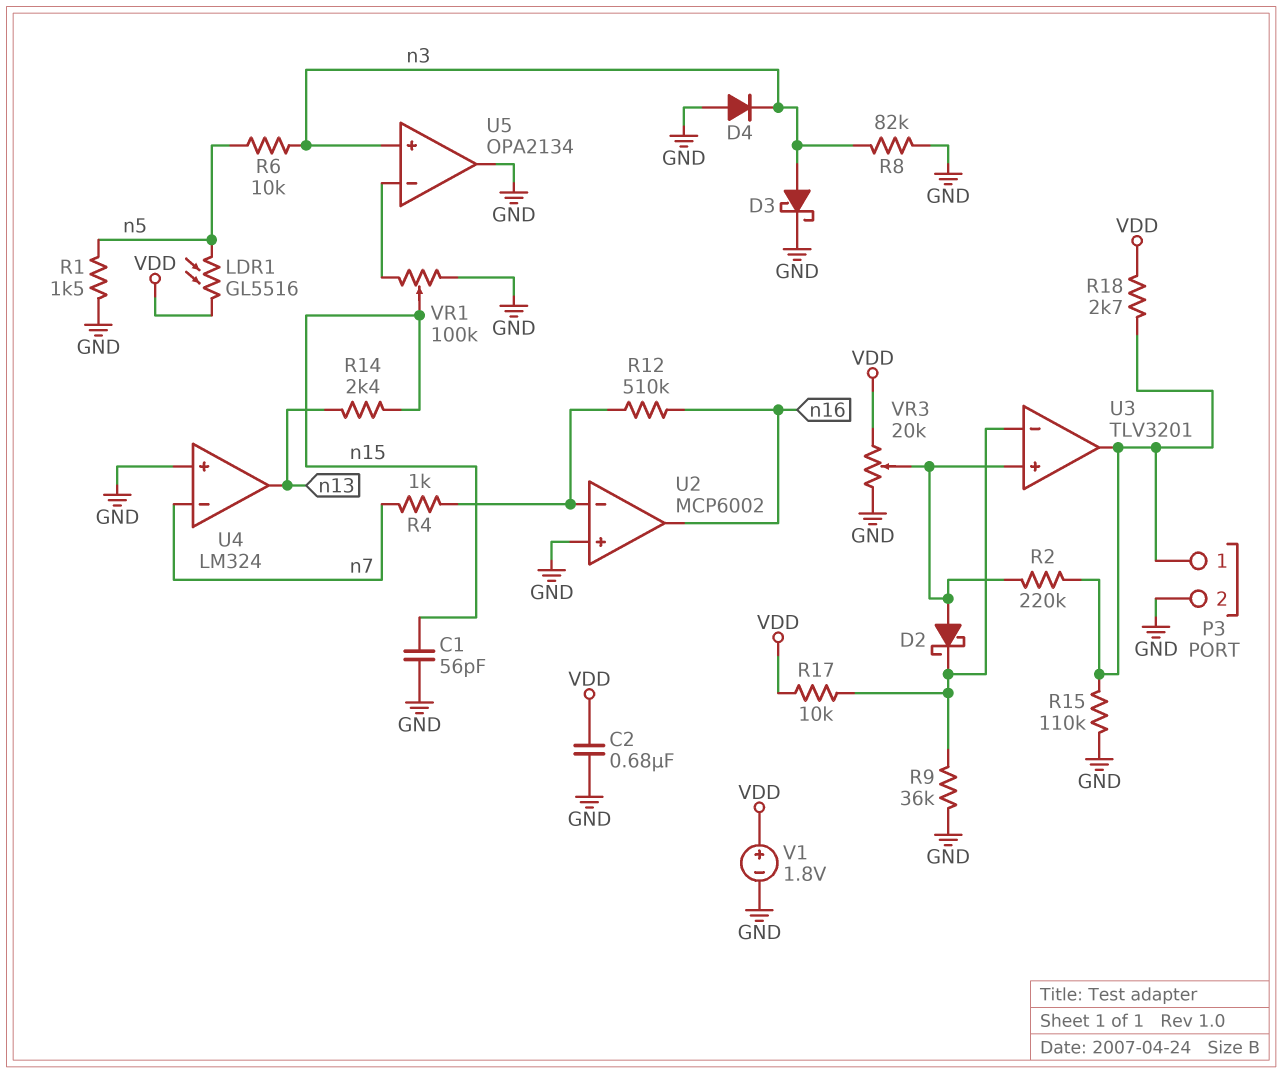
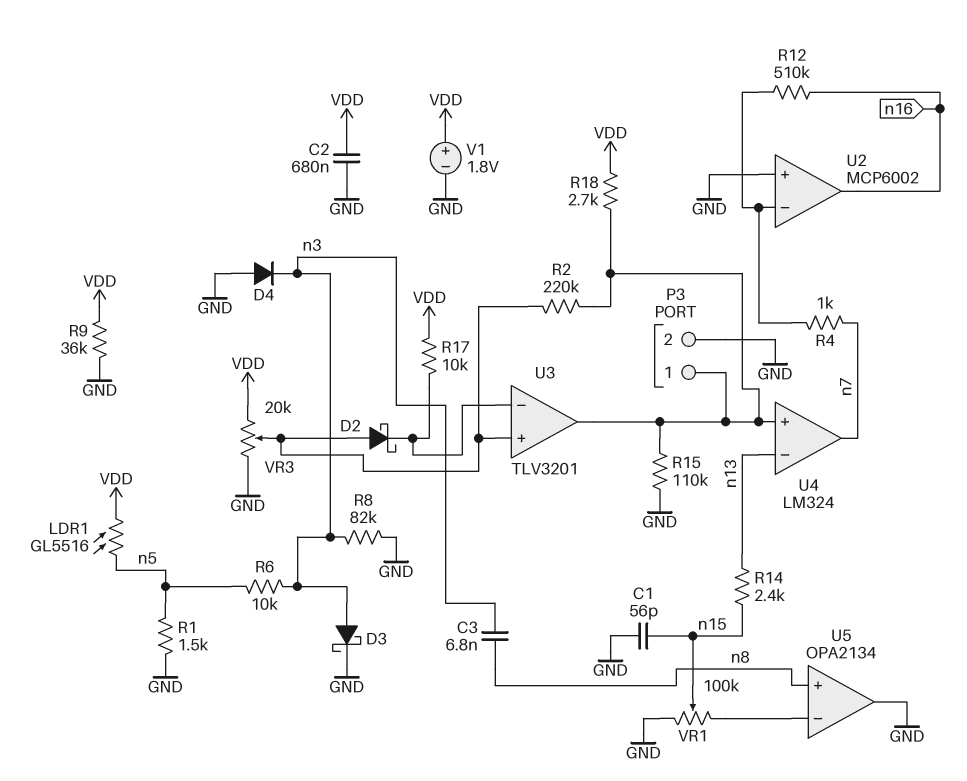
C3: none -> 6.8nF (n3, n8)
R9: 36k (GND, U3/in-) -> 36k (GND, VDD)
U4 pin in+: GND -> P3/1
U4 pin in-: n7 -> n13
U4 pin out: n13 -> n7
U5 pin in+: n3 -> n8

